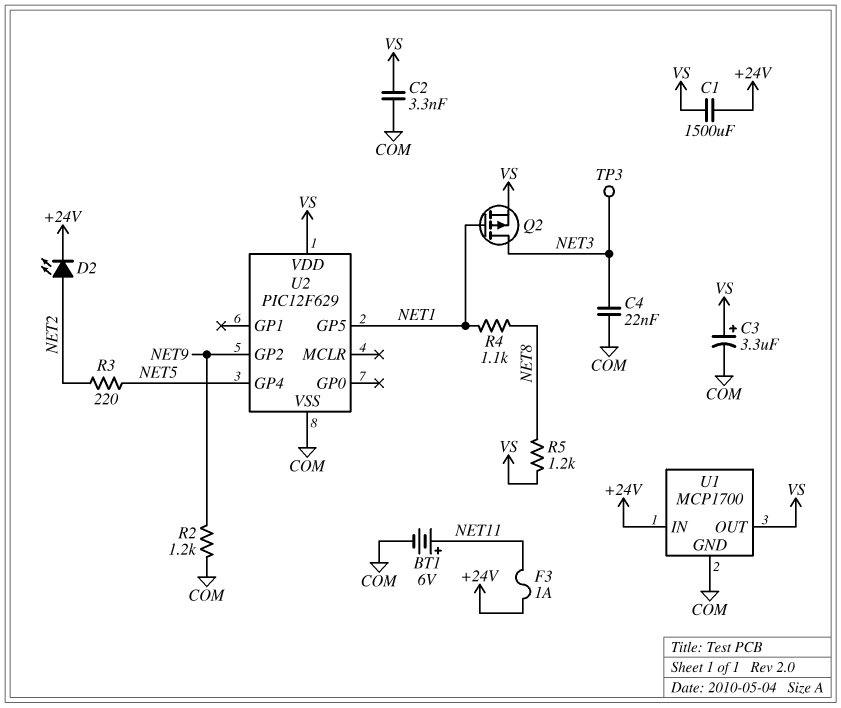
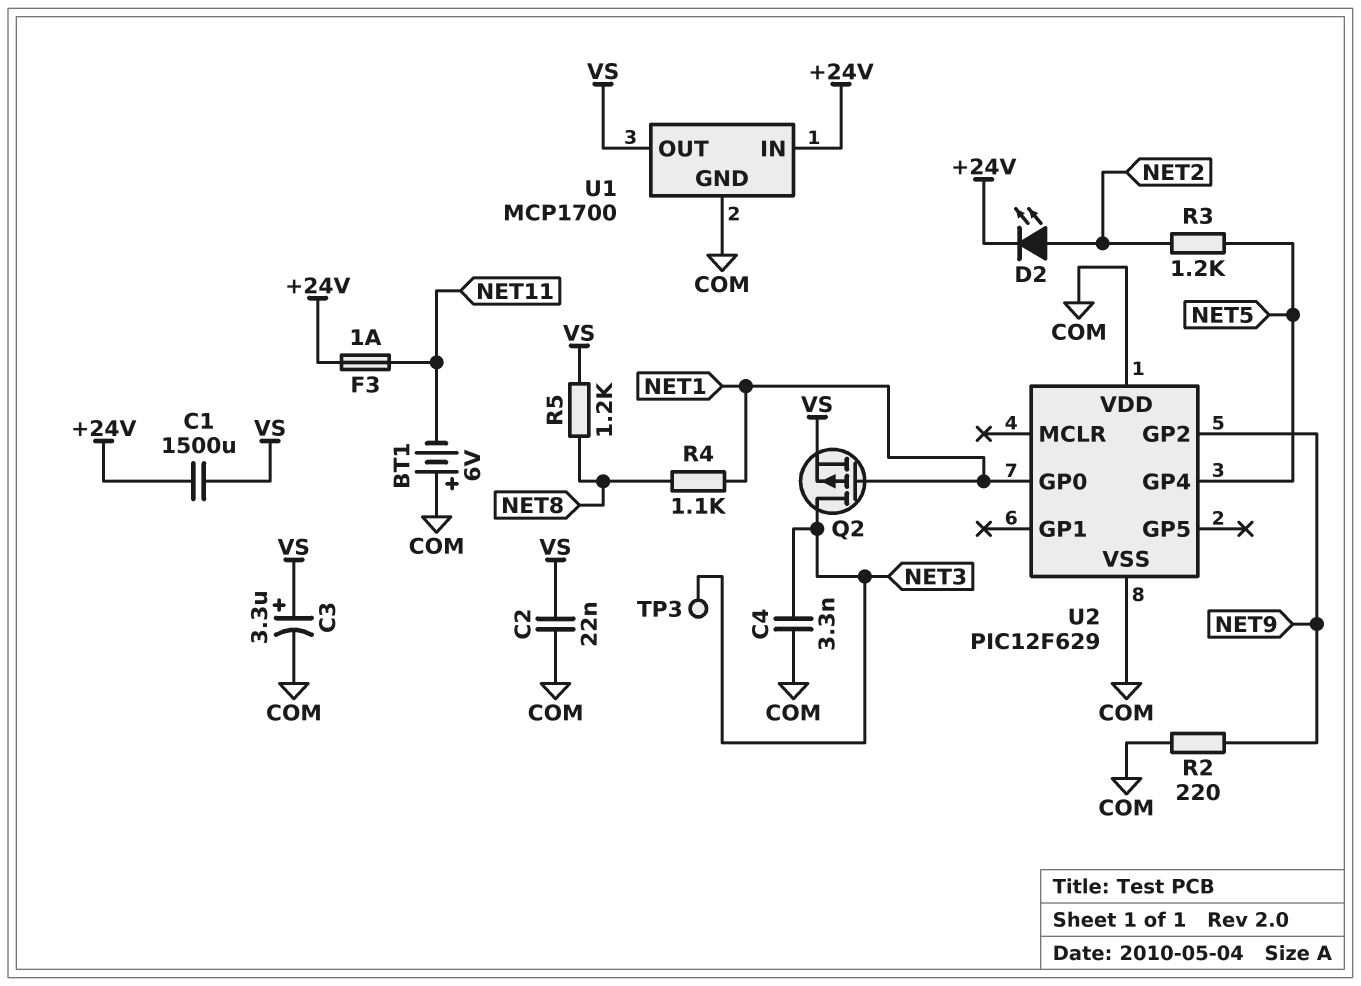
BT1: 6V (plus NET11, minus COM) -> 6V (plus COM, minus NET11)
C2: 3.3nF (COM, VS) -> 22nF (COM, VS)
C4: 22nF (COM, NET3) -> 3.3nF (COM, NET3)
R2: 1.2k (COM, NET9) -> 220 (COM, NET9)
R3: 220 (NET2, NET5) -> 1.2k (NET2, NET5)
U2 pin GP0: none -> NET1
U2 pin GP5: NET1 -> none
U2 pin VDD: VS -> COM

